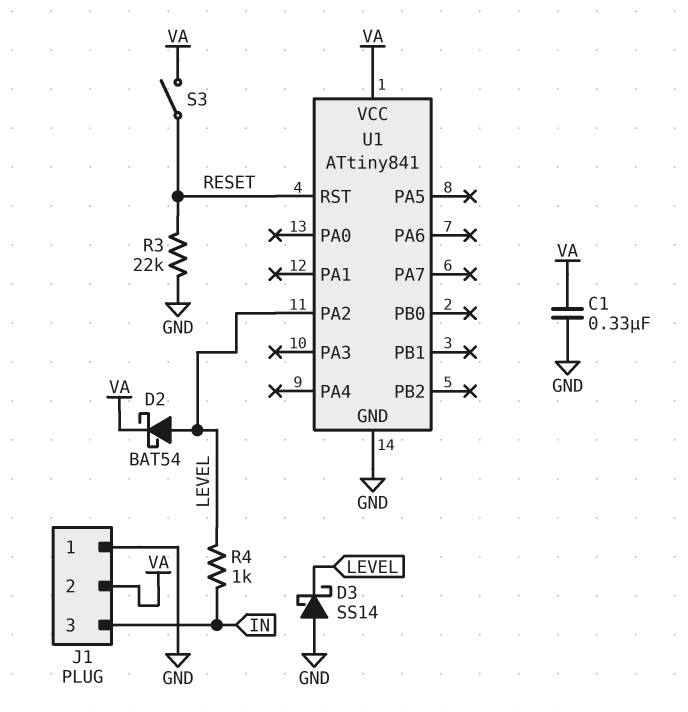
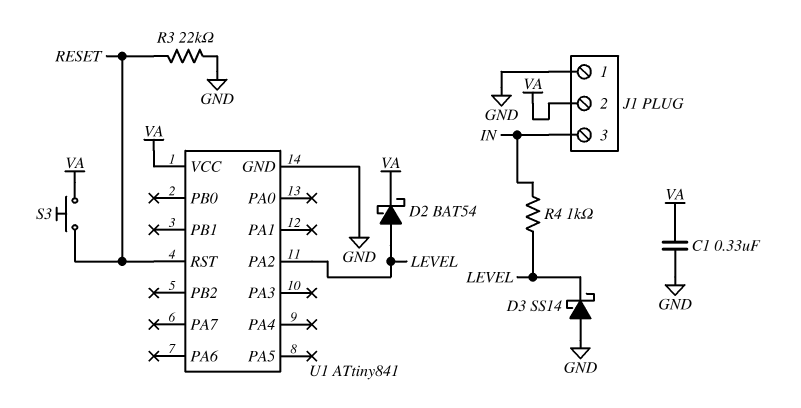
S3: switch (RESET, VA) -> button (RESET, VA)

